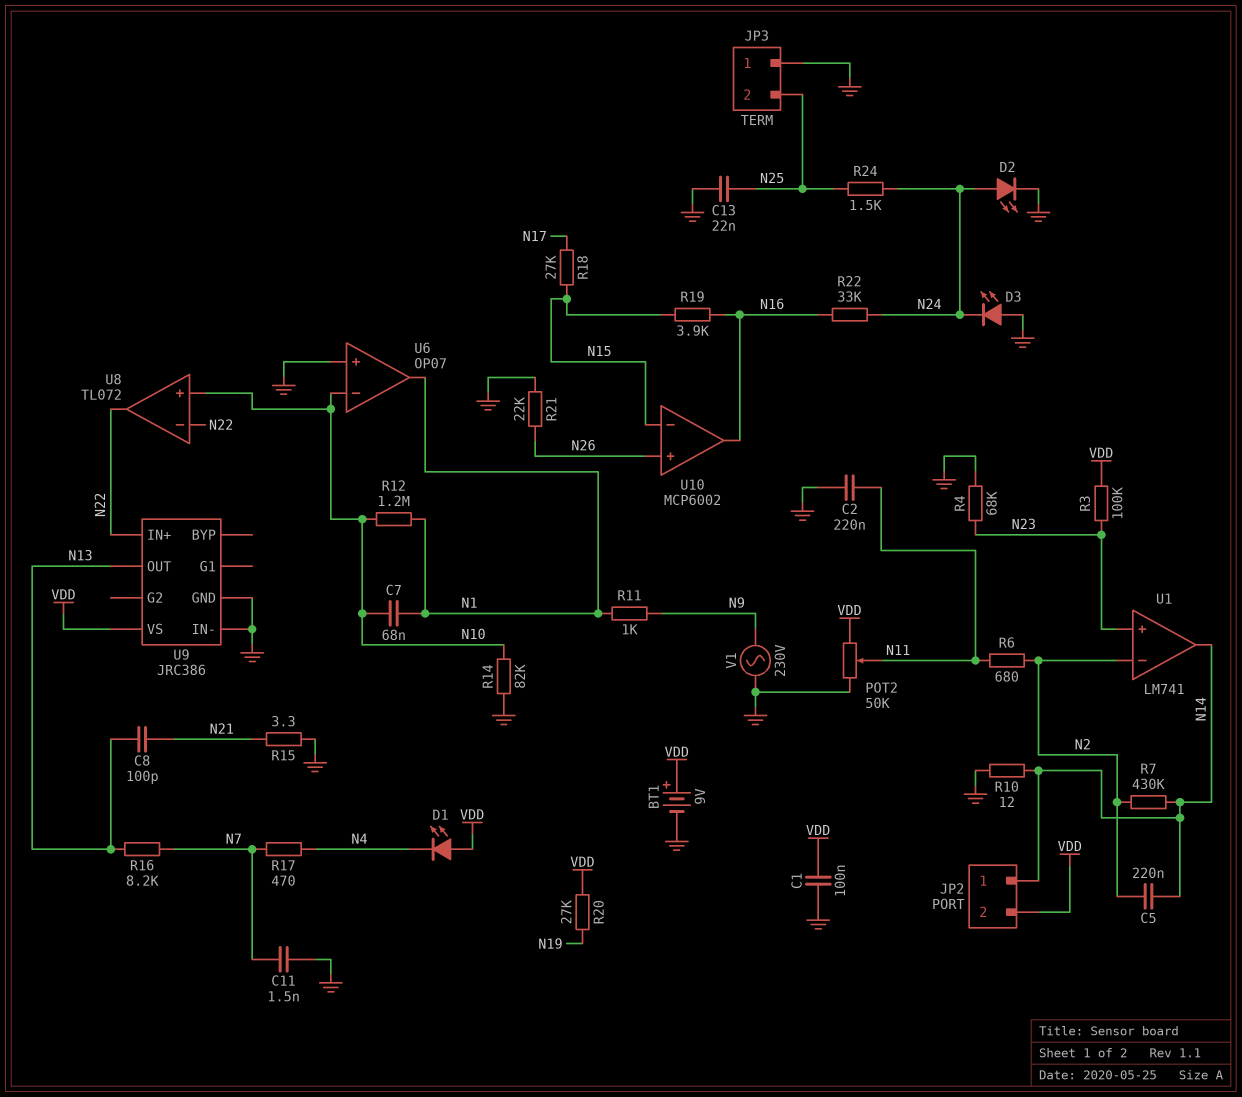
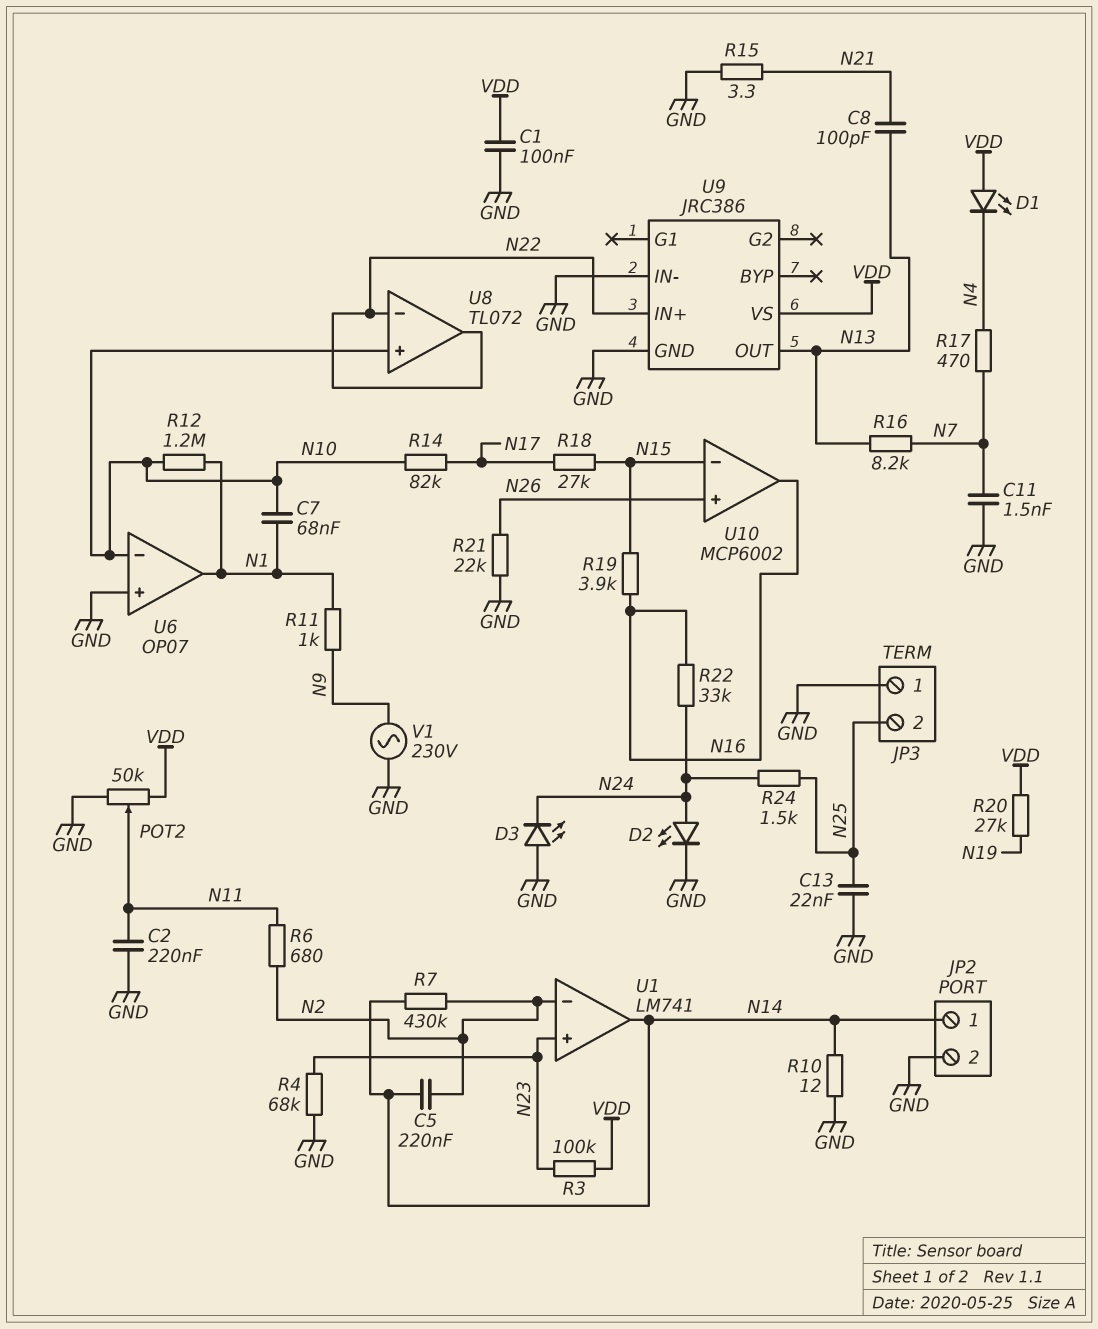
BT1: 9V (plus VDD, minus GND) -> none
JP2 pin 2: VDD -> GND
R14: 82k (GND, N10) -> 82k (N10, N17)

